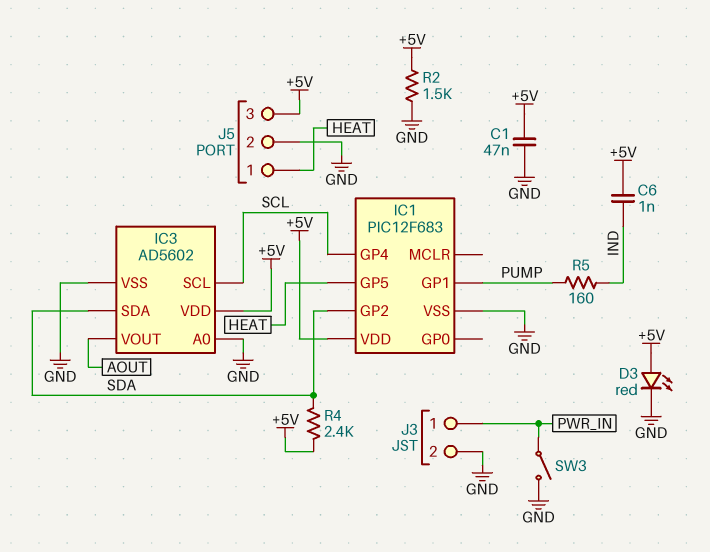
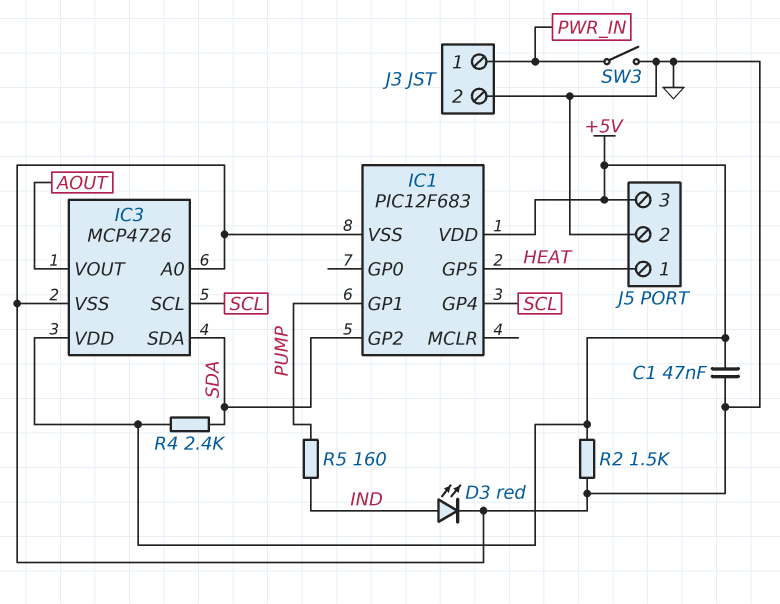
C6: 1nF (+5V, IND) -> none
D3: LED red (A +5V, K GND) -> LED red (A IND, K GND)
IC3: AD5602 -> MCP4726

